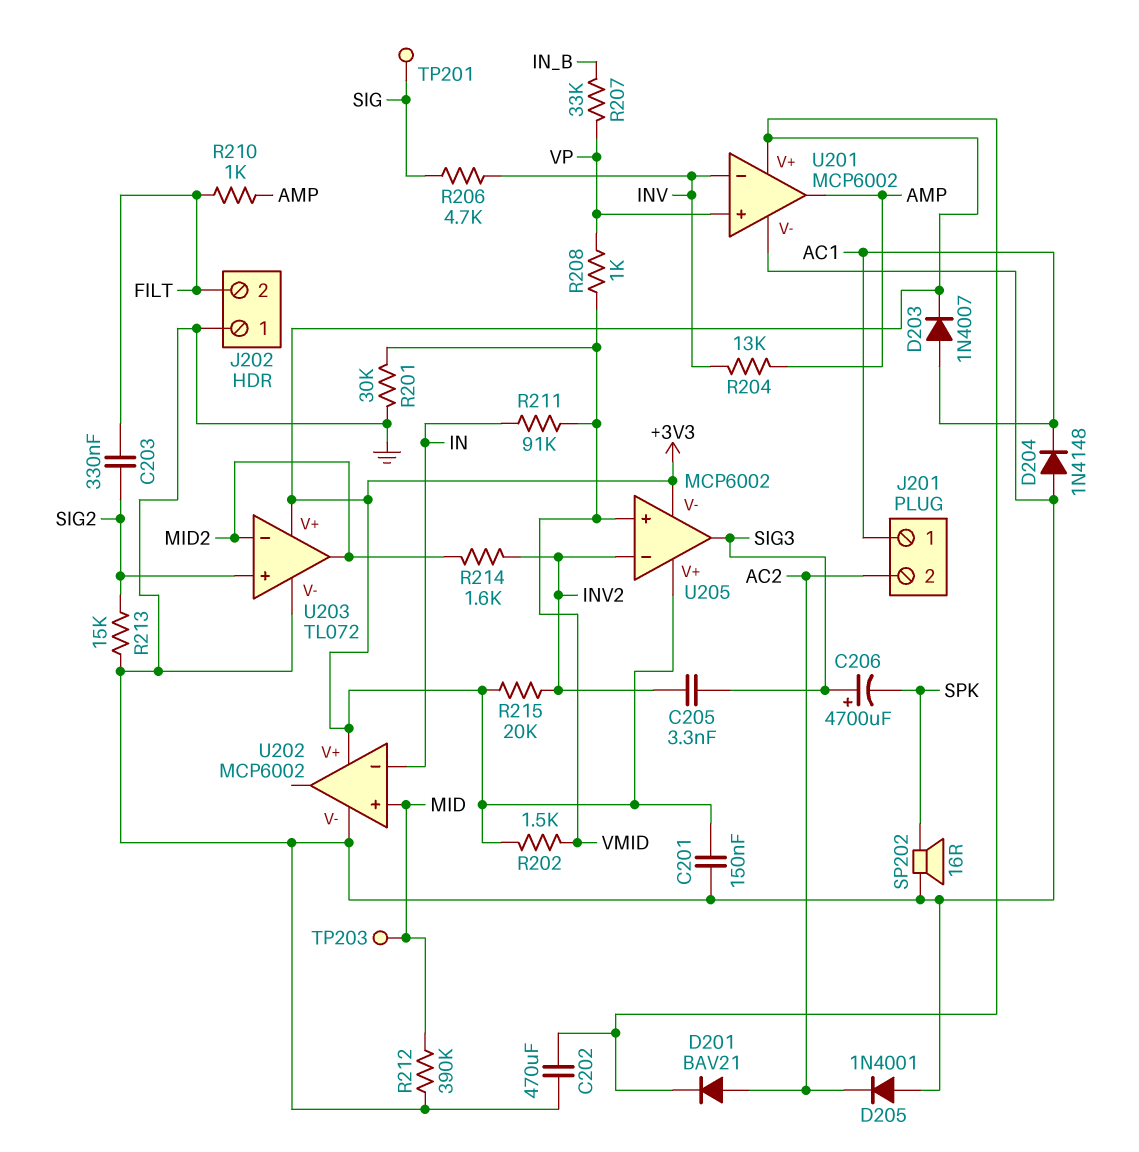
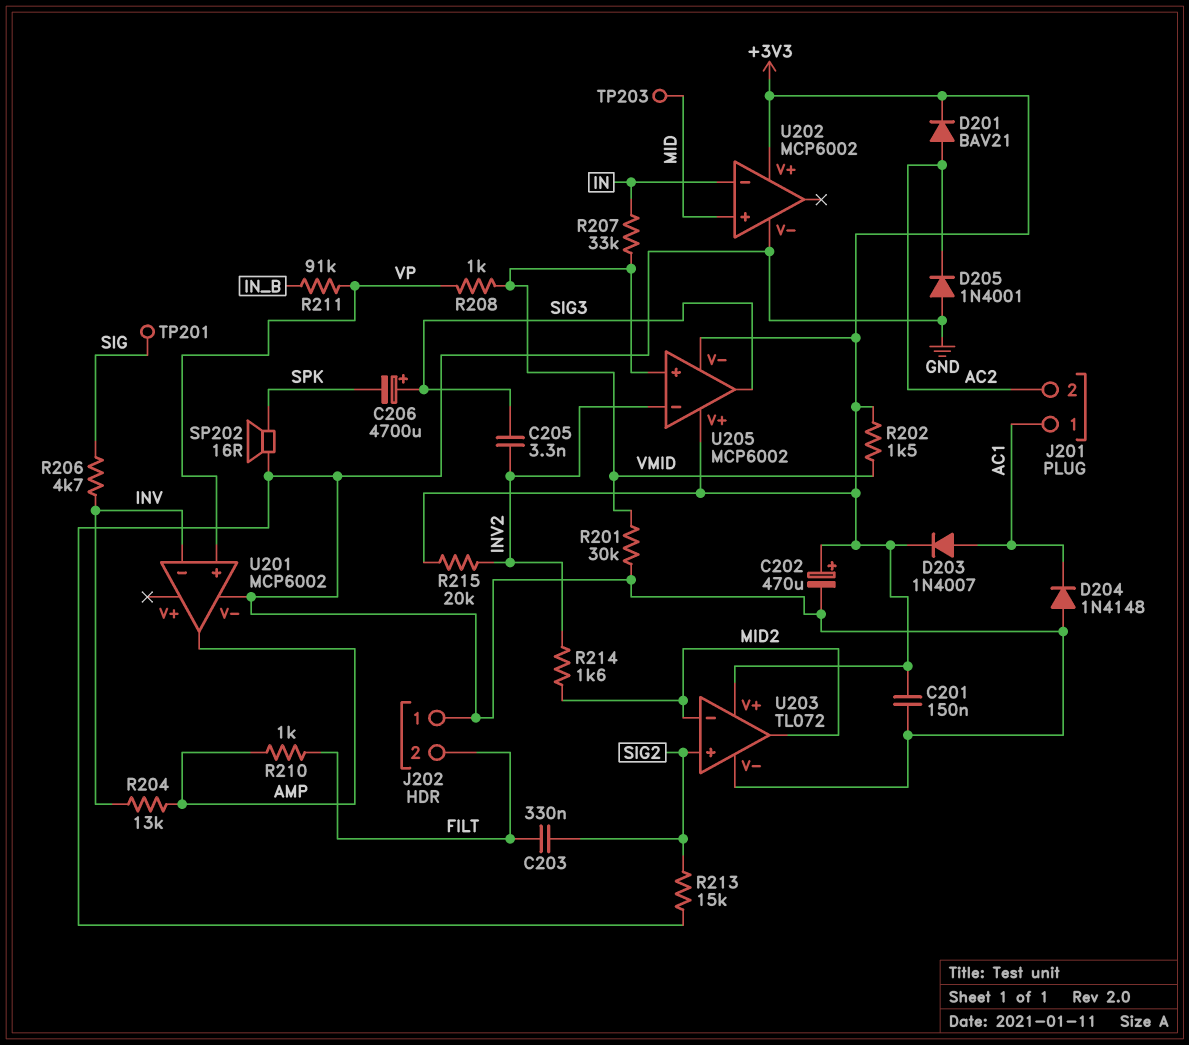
C202: 470uF (+3V3, GND) -> 470uF (plus +3V3, minus GND)
R207: 33k (IN_B, VP) -> 33k (IN, VMID)
R211: 91k (IN, VMID) -> 91k (IN_B, VP)
R212: 390k (GND, MID) -> none
U201 pin V+: +3V3 -> none

